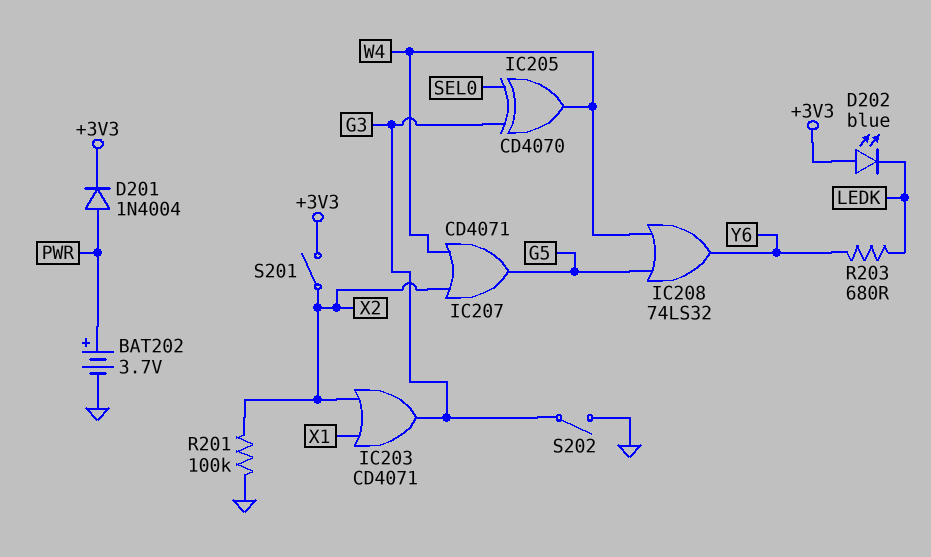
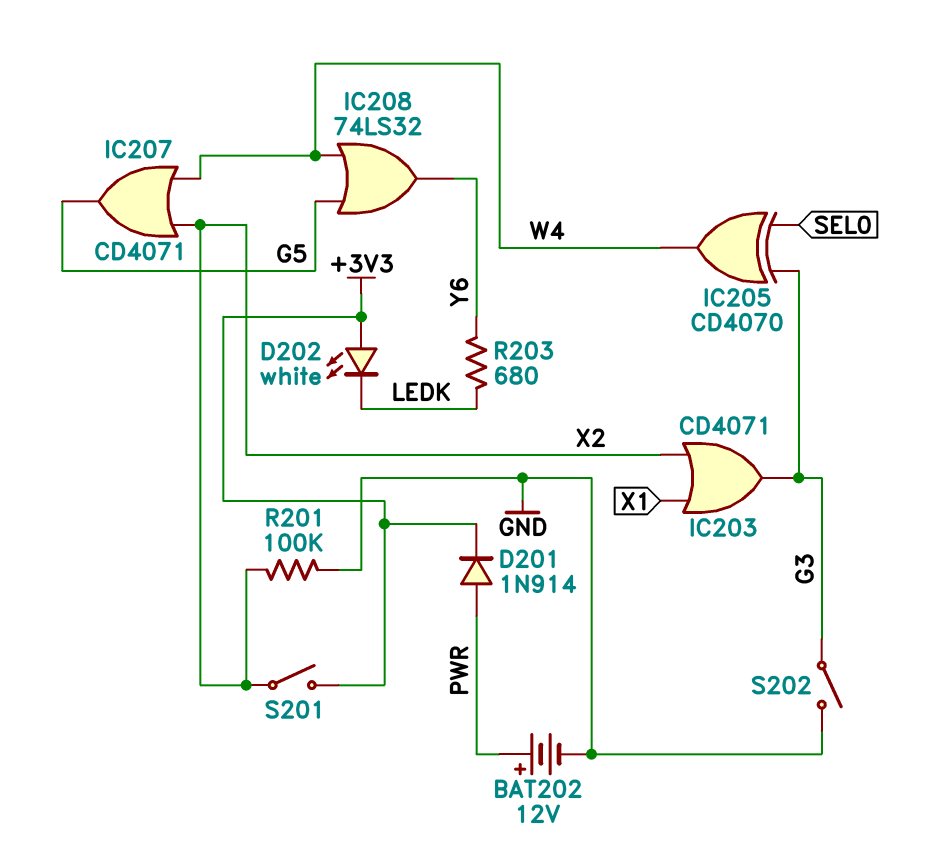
BAT202: 3.7V (plus PWR, minus GND) -> 12V (plus PWR, minus GND)
D201: diode 1N4004 (A PWR, K +3V3) -> diode 1N914 (A PWR, K +3V3)
D202: LED blue (A +3V3, K LEDK) -> LED white (A +3V3, K LEDK)

